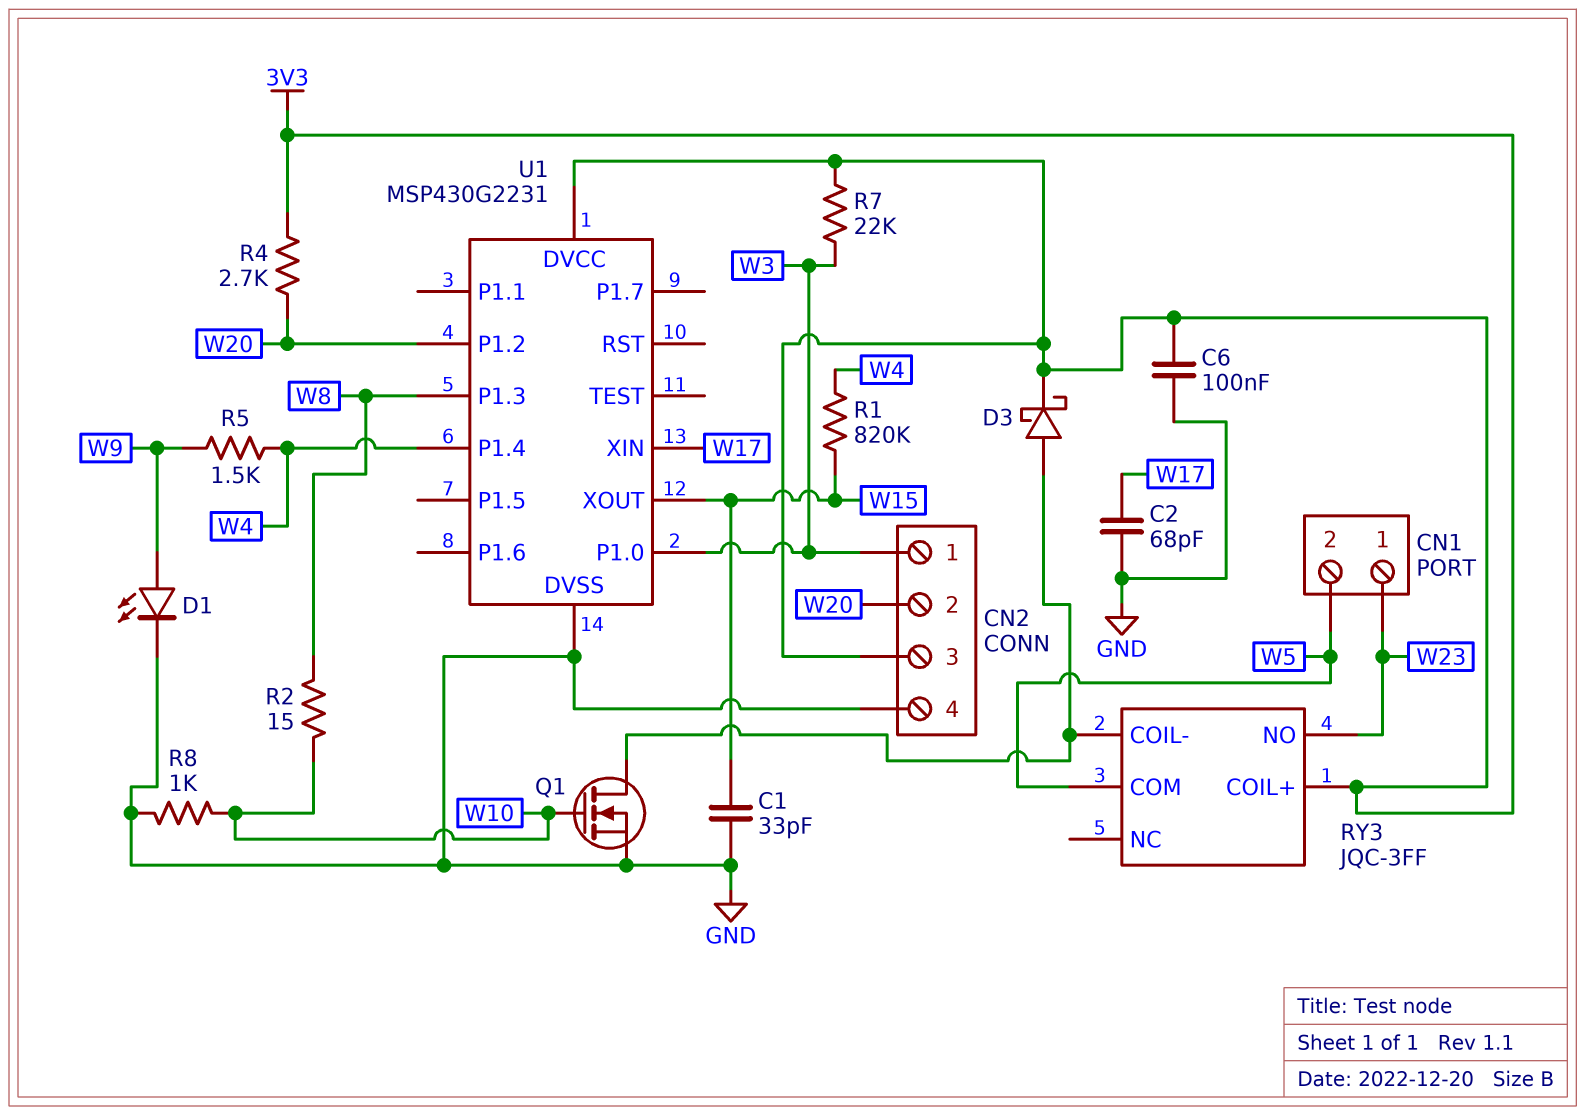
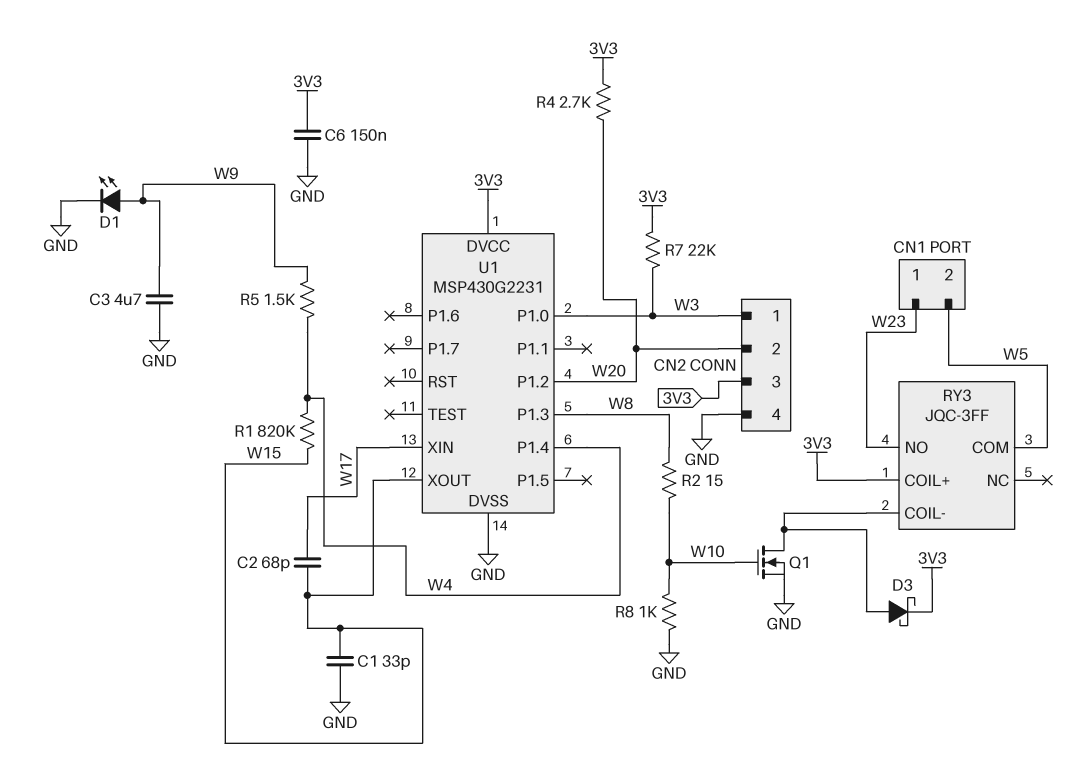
C2: 68pF (GND, W17) -> 68pF (W15, W17)
C3: none -> 4.7uF (GND, W9)
C6: 100nF (3V3, GND) -> 150nF (3V3, GND)

